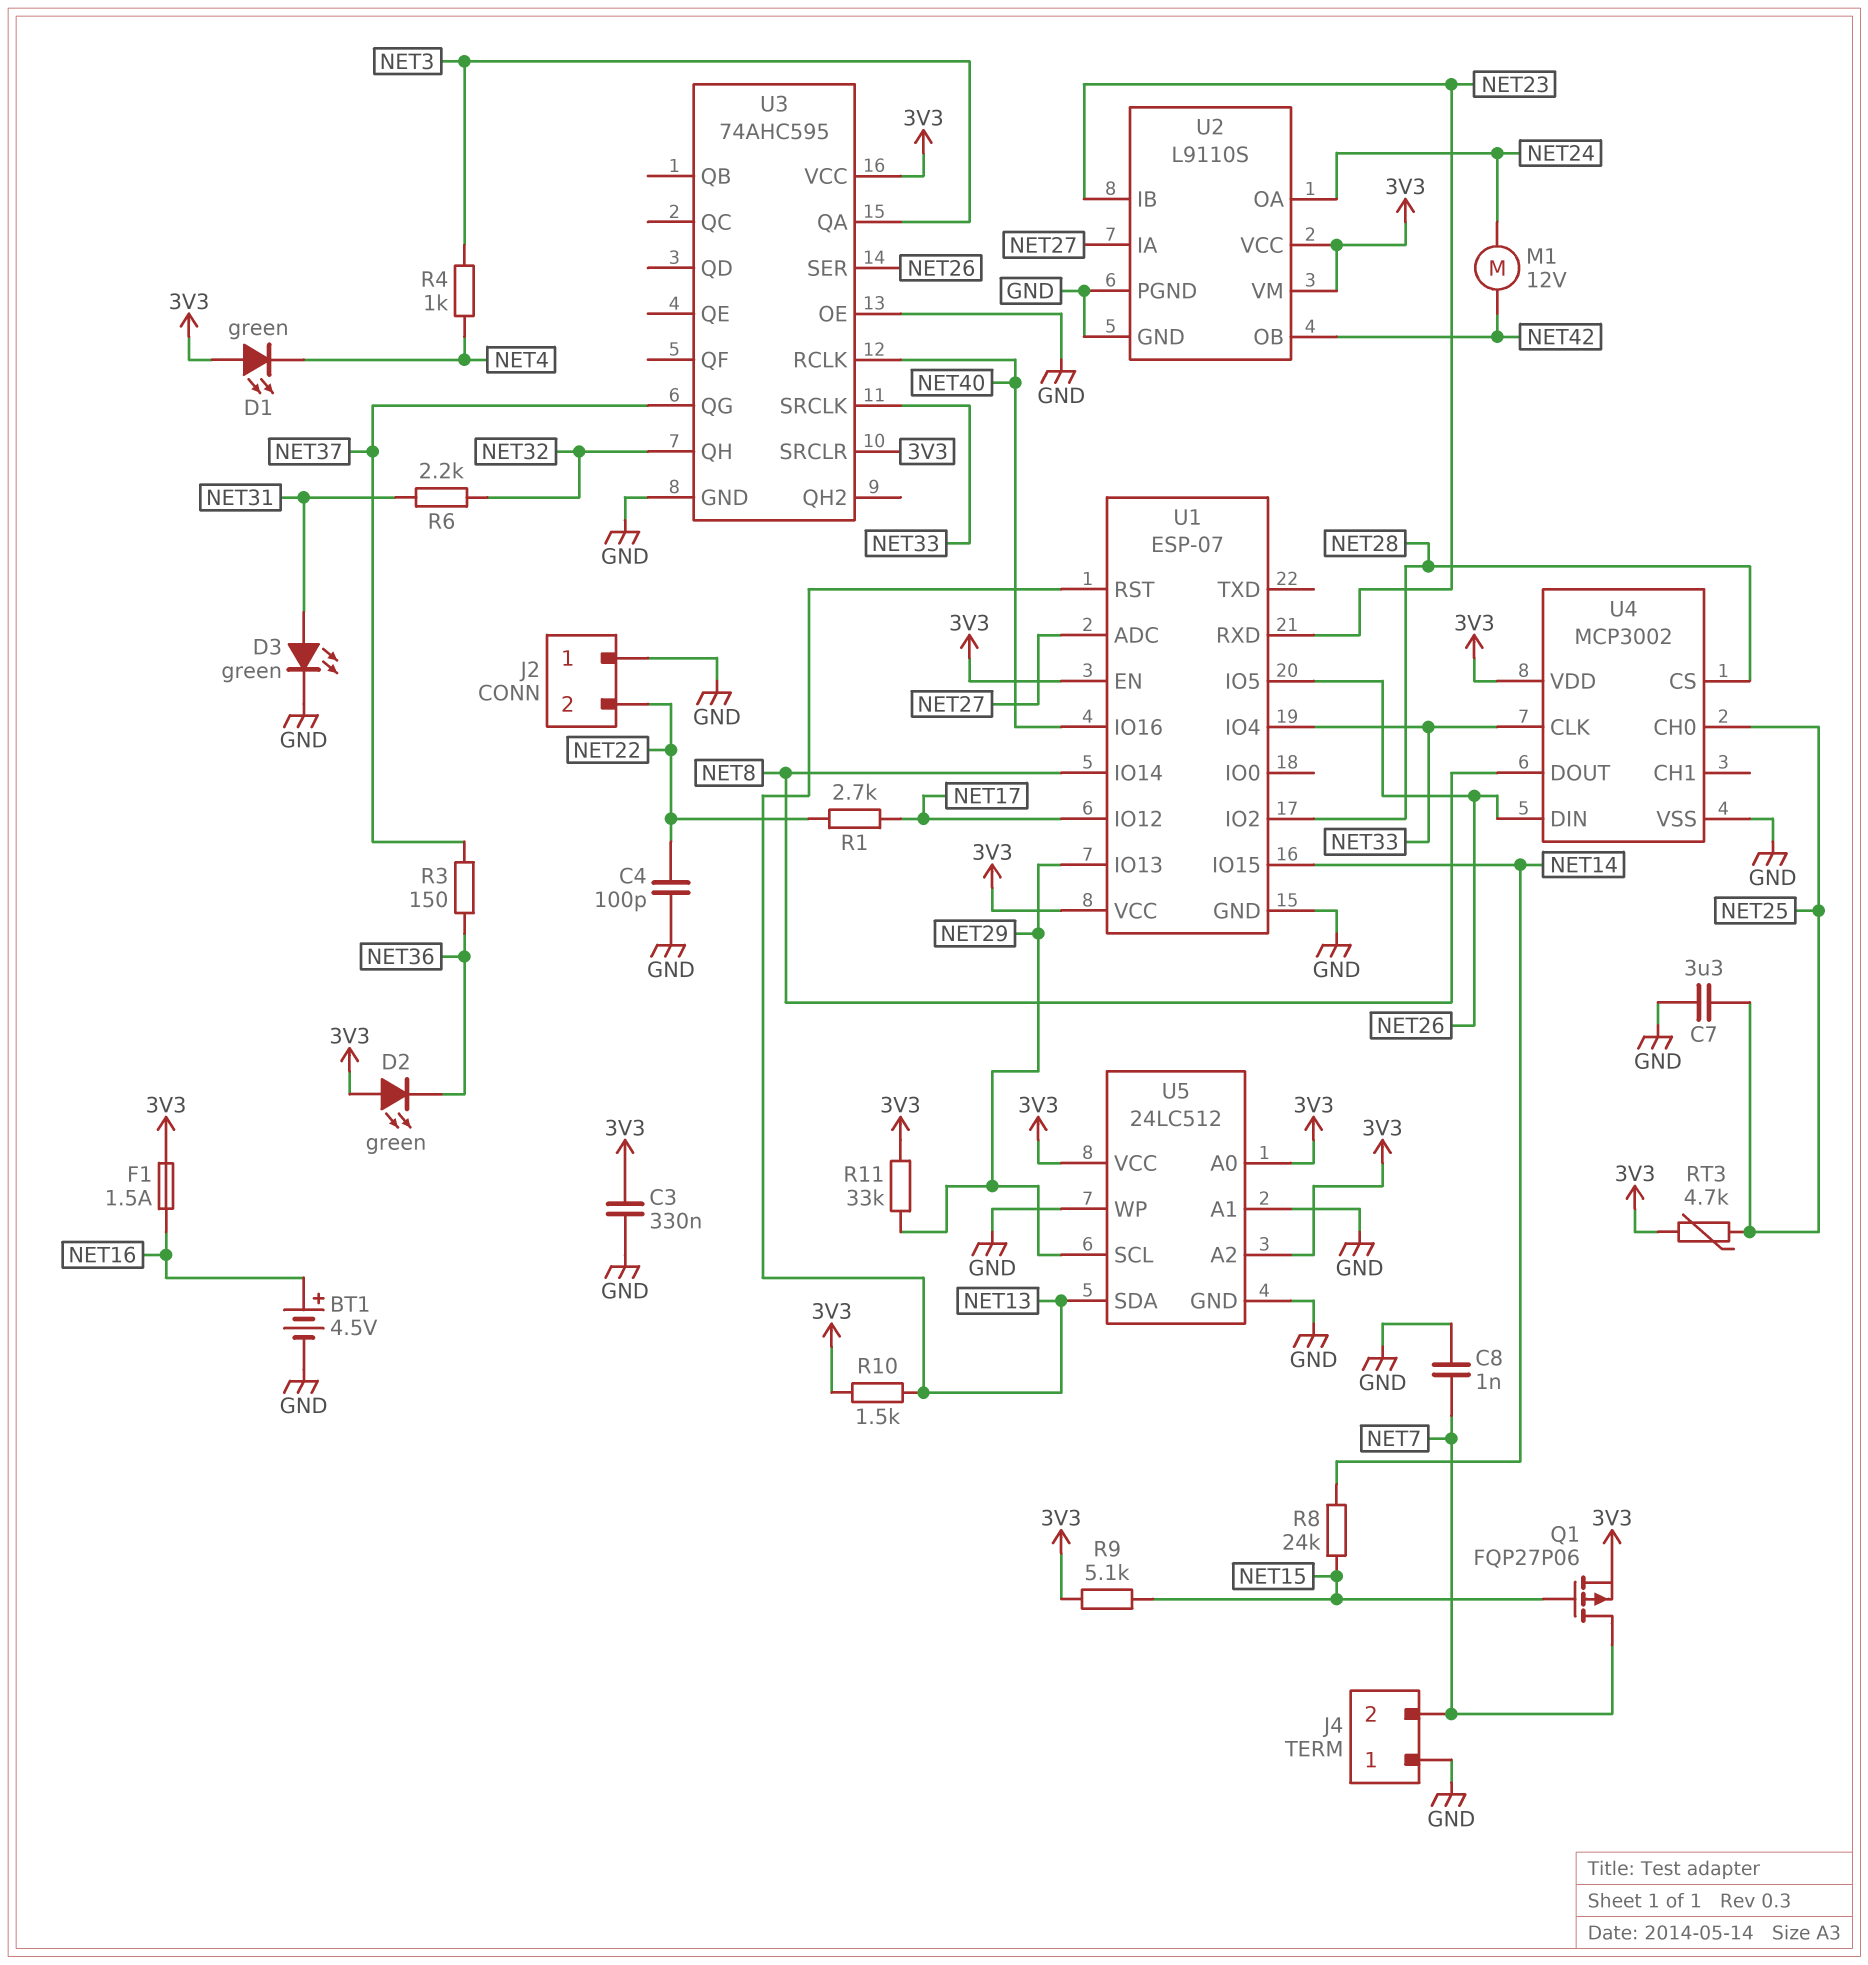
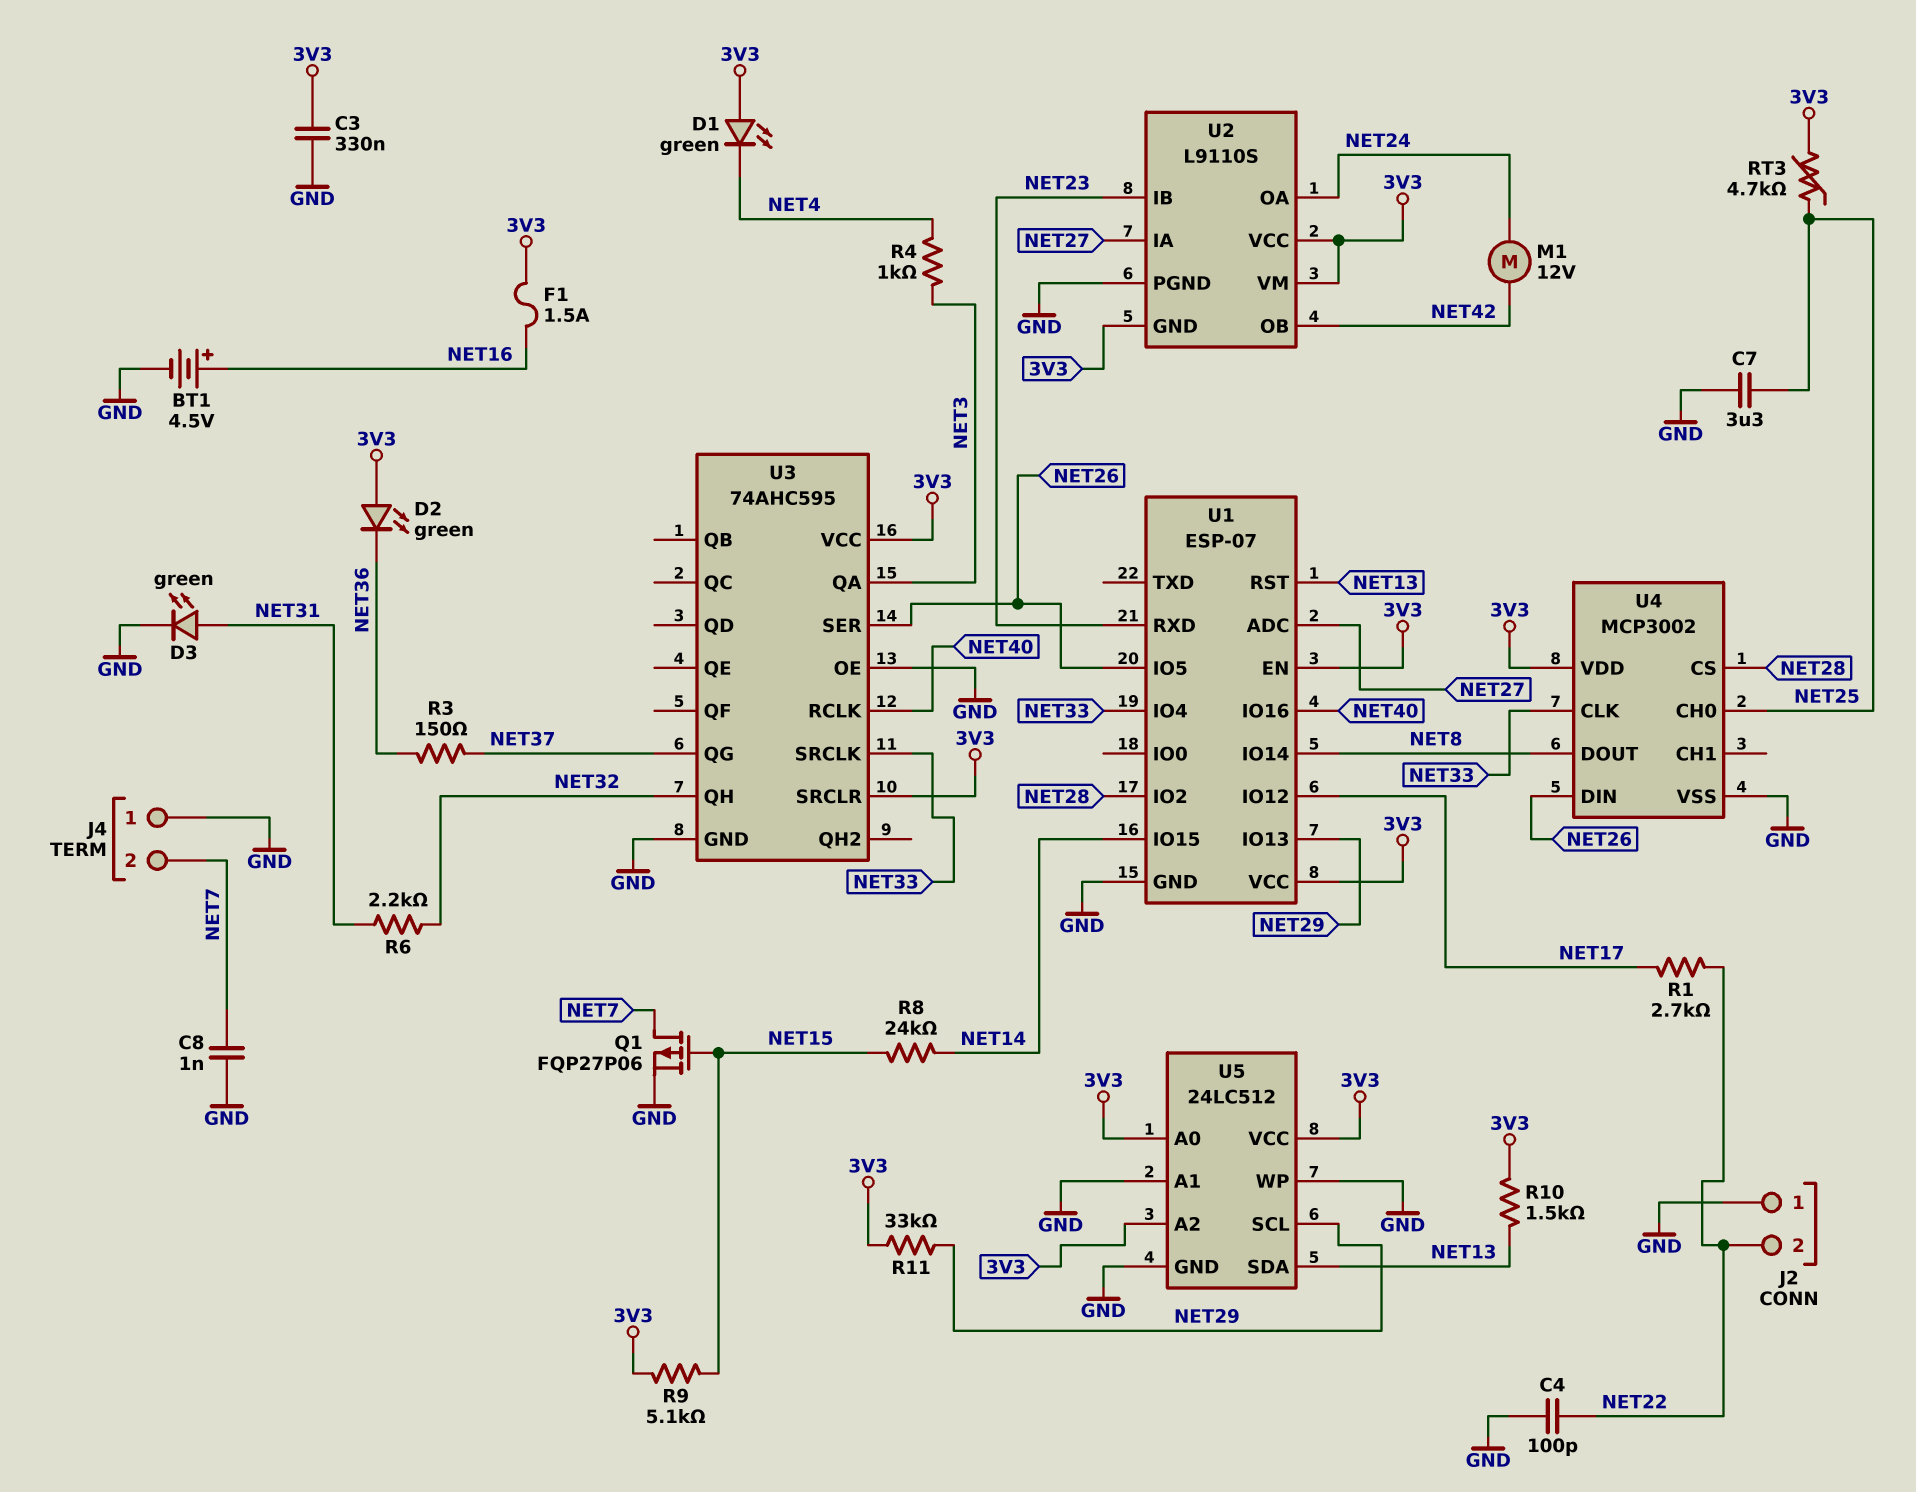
Q1: PMOS FQP27P06 (G NET15, D NET7, S 3V3) -> PMOS FQP27P06 (G NET15, D NET7, S GND)
U2 pin GND: GND -> 3V3

